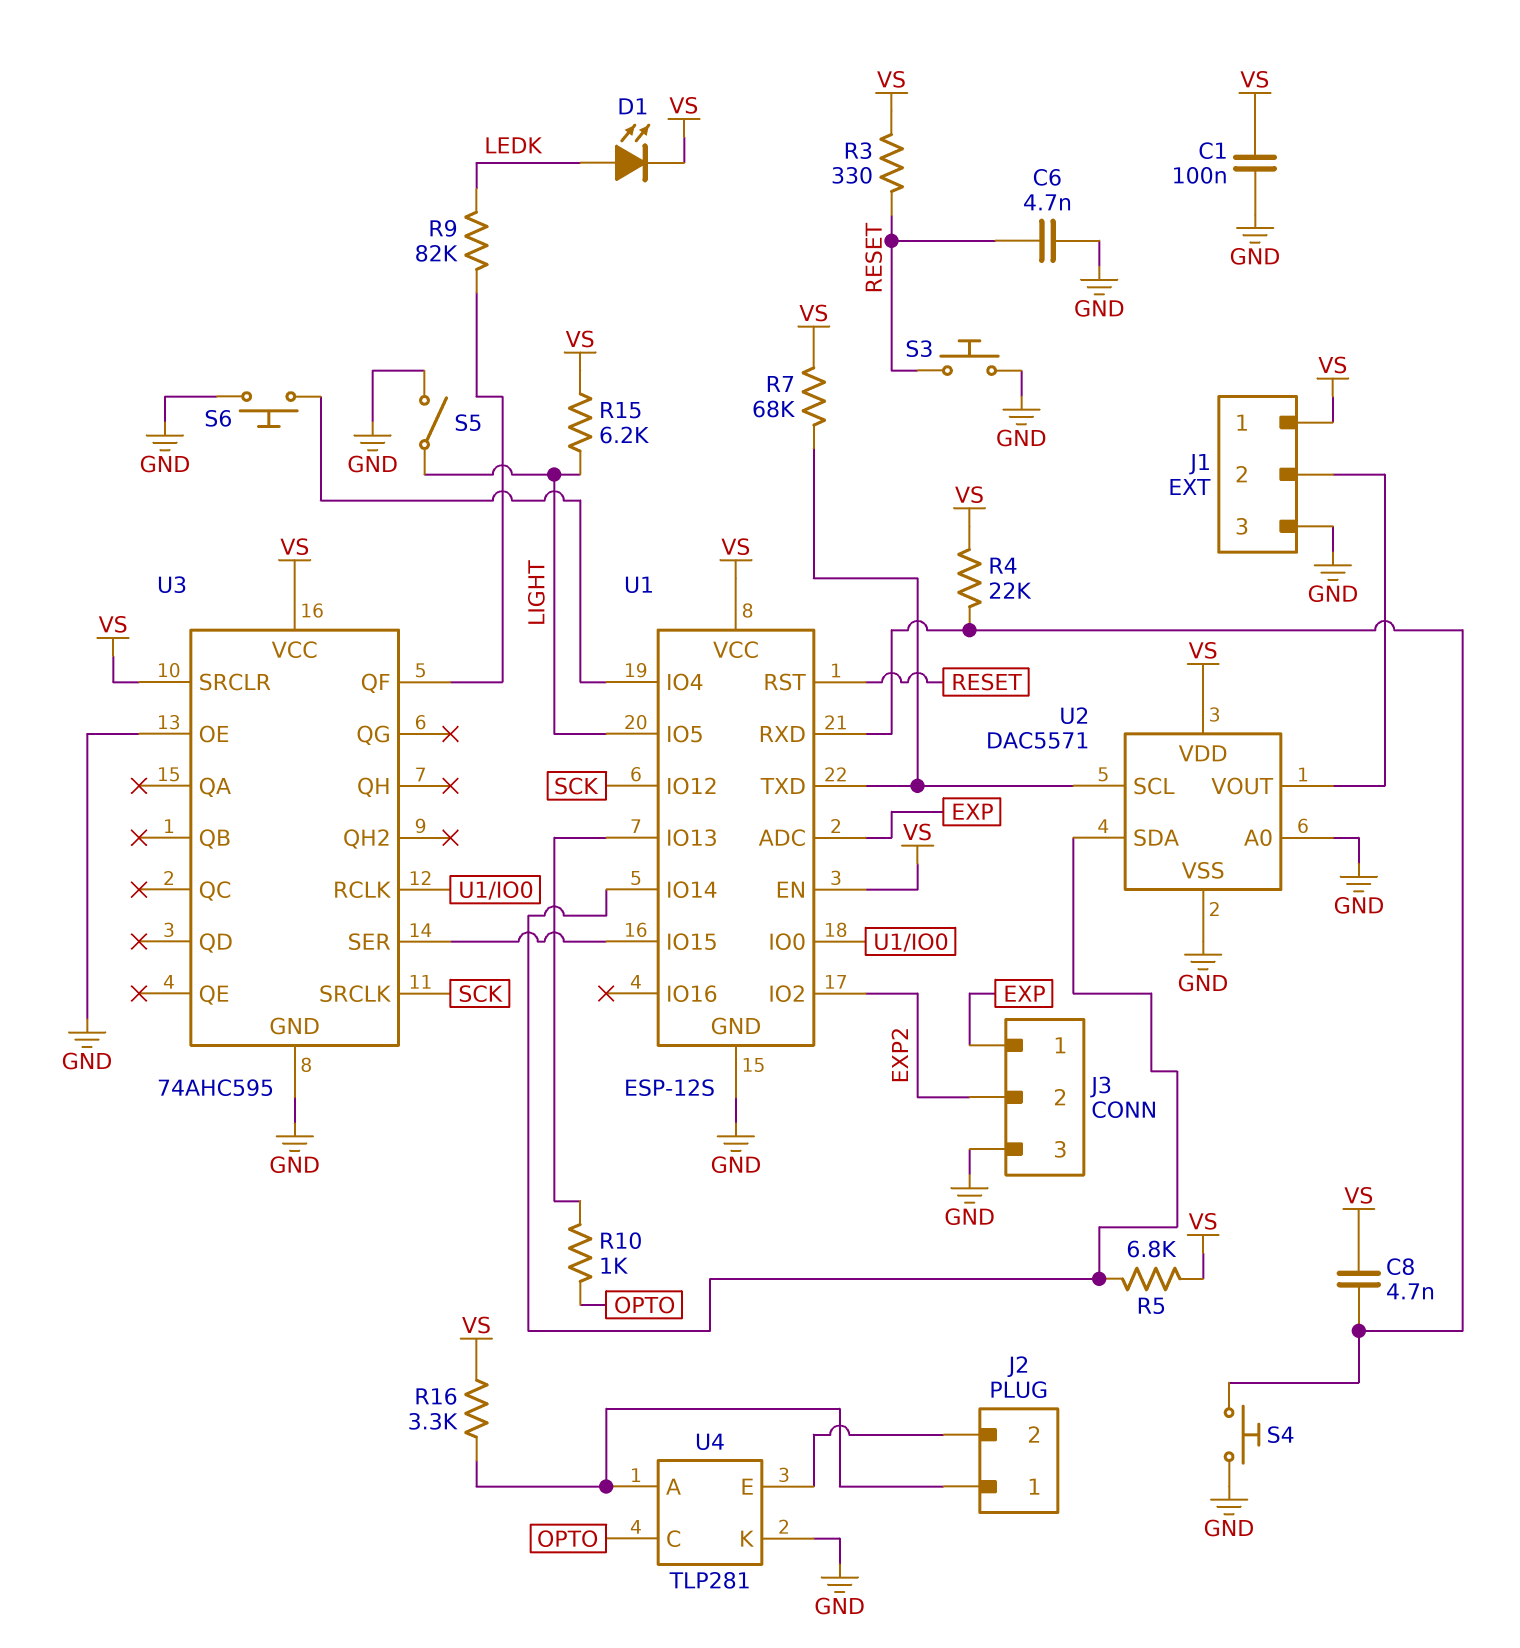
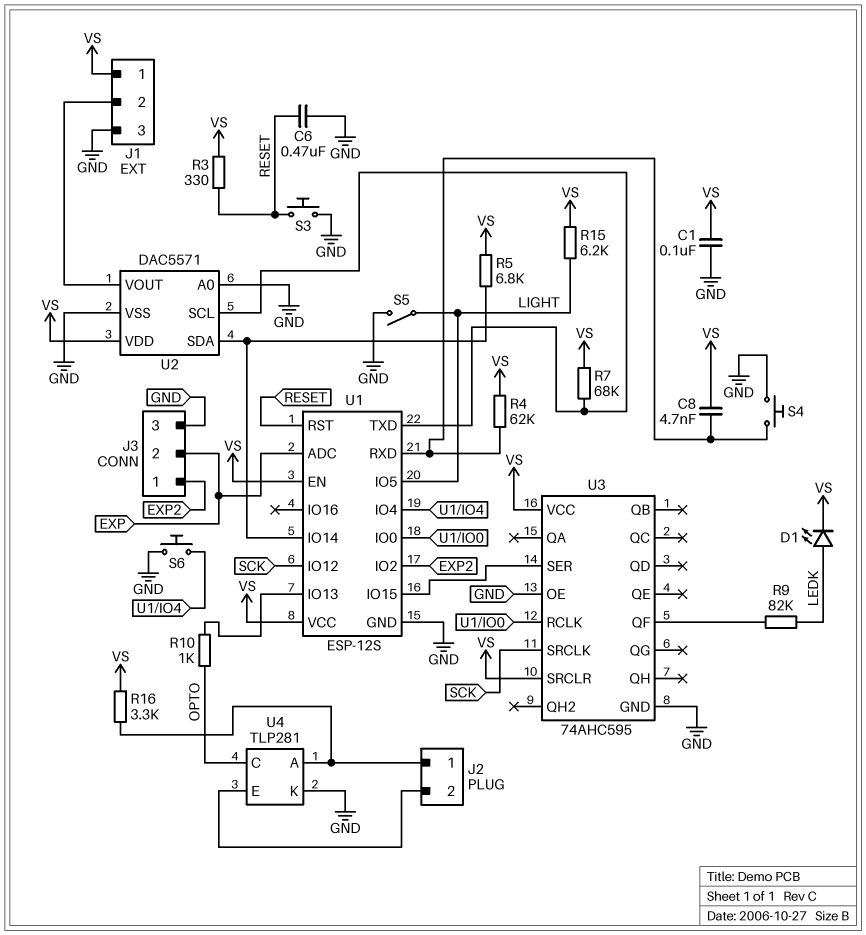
C6: 4.7nF (GND, RESET) -> 470nF (GND, RESET)
J3 pin 1: EXP -> EXP2
J3 pin 2: EXP2 -> EXP
R4: 22k (U1/RXD, VS) -> 62k (U1/RXD, VS)

